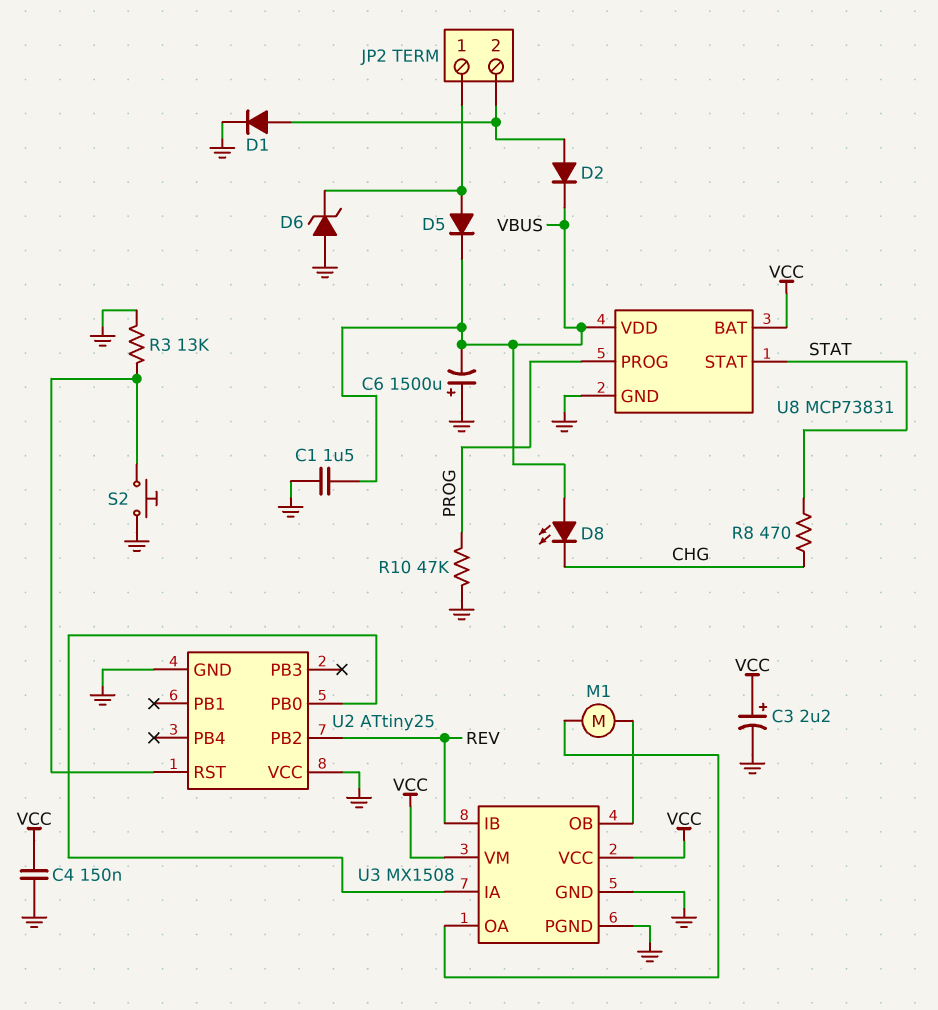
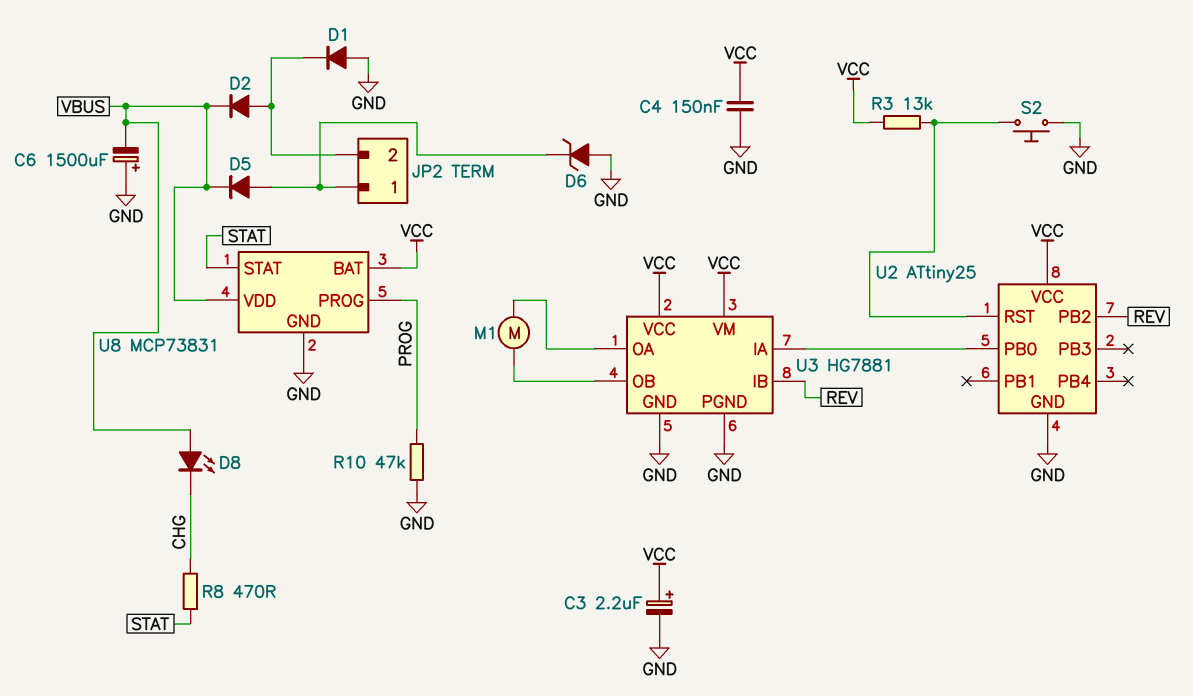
C1: 1.5uF (GND, VBUS) -> none
D1: diode (A JP2/2, K GND) -> diode (A GND, K JP2/2)
R3: 13k (GND, U2/RST) -> 13k (U2/RST, VCC)
U2 pin VCC: GND -> VCC
U3: MX1508 -> HG7881

